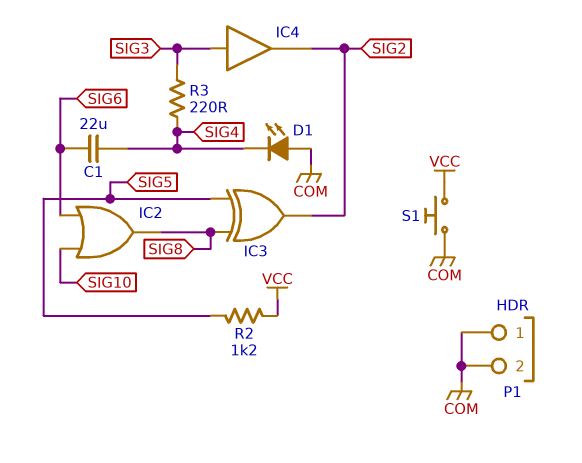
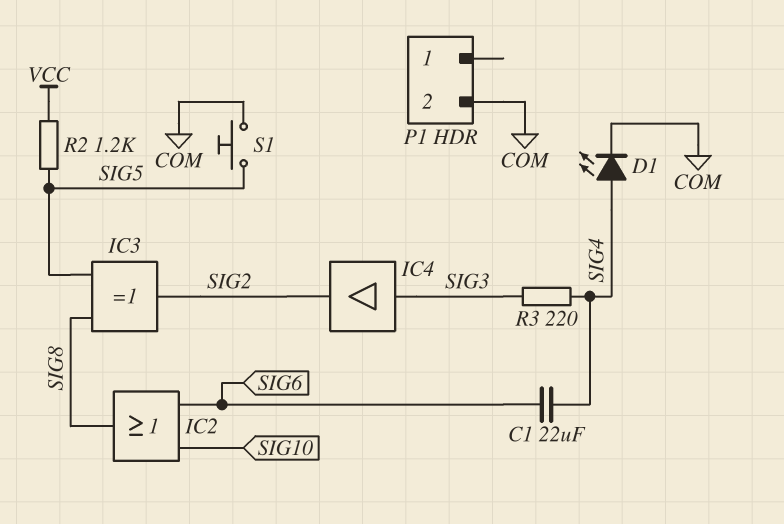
D1: LED (A COM, K SIG4) -> LED (A SIG4, K COM)
P1 pin 1: COM -> none
S1: button (COM, VCC) -> button (COM, SIG5)

